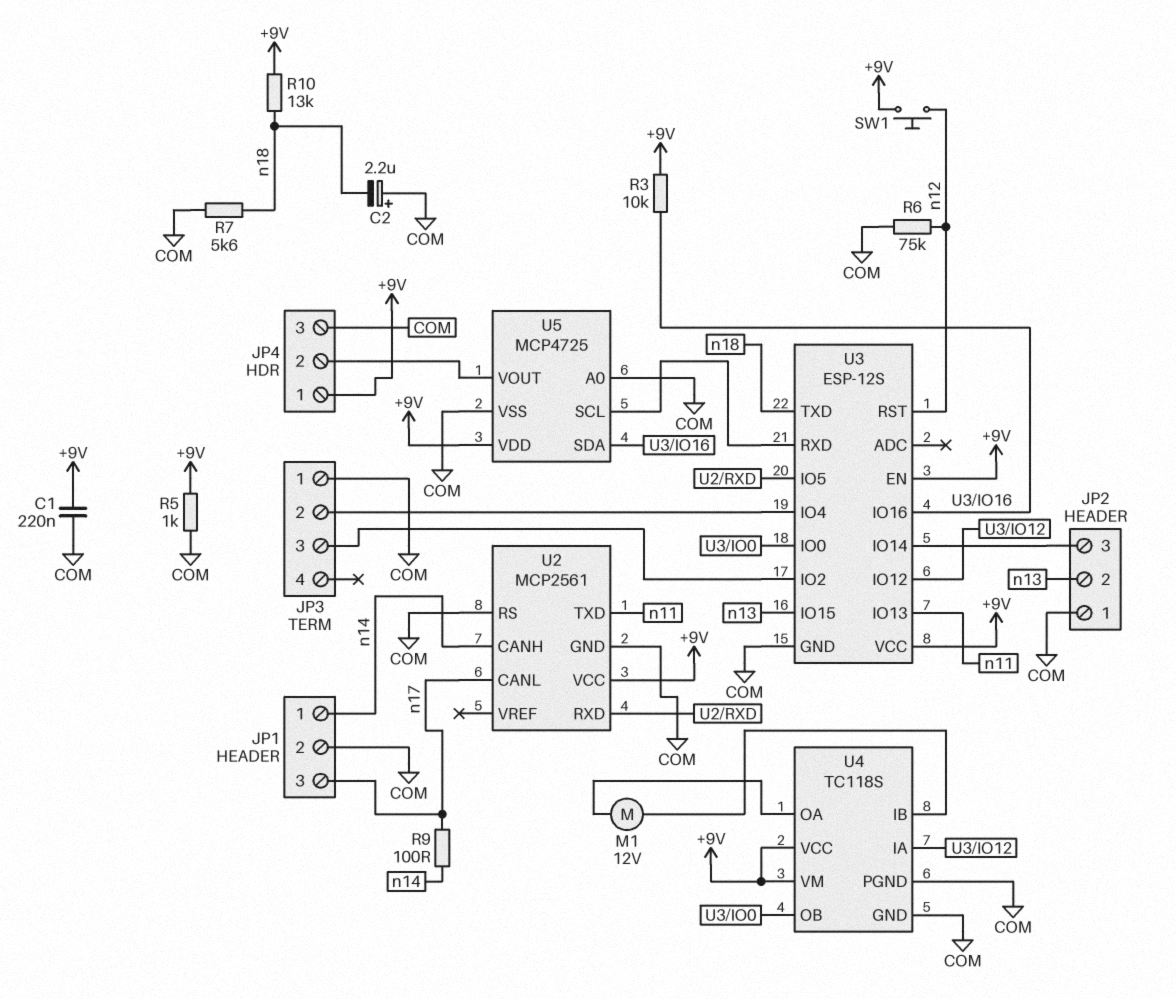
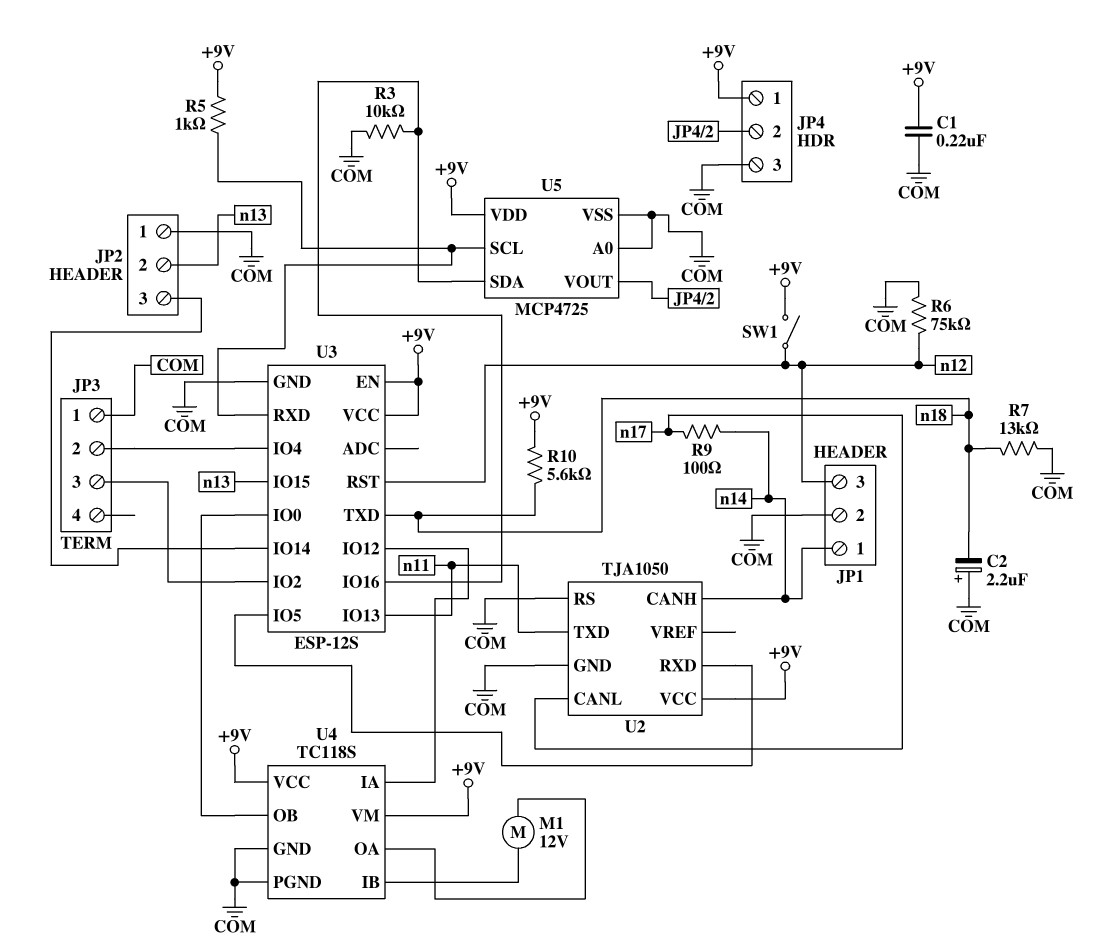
JP1 pin 3: n17 -> n12
R3: 10k (+9V, U3/IO16) -> 10k (COM, U3/IO16)
R5: 1k (+9V, COM) -> 1k (+9V, U3/RXD)
R7: 5.6k (COM, n18) -> 13k (COM, n18)
R10: 13k (+9V, n18) -> 5.6k (+9V, n18)
SW1: button (+9V, n12) -> switch (+9V, n12)
U2: MCP2561 -> TJA1050

